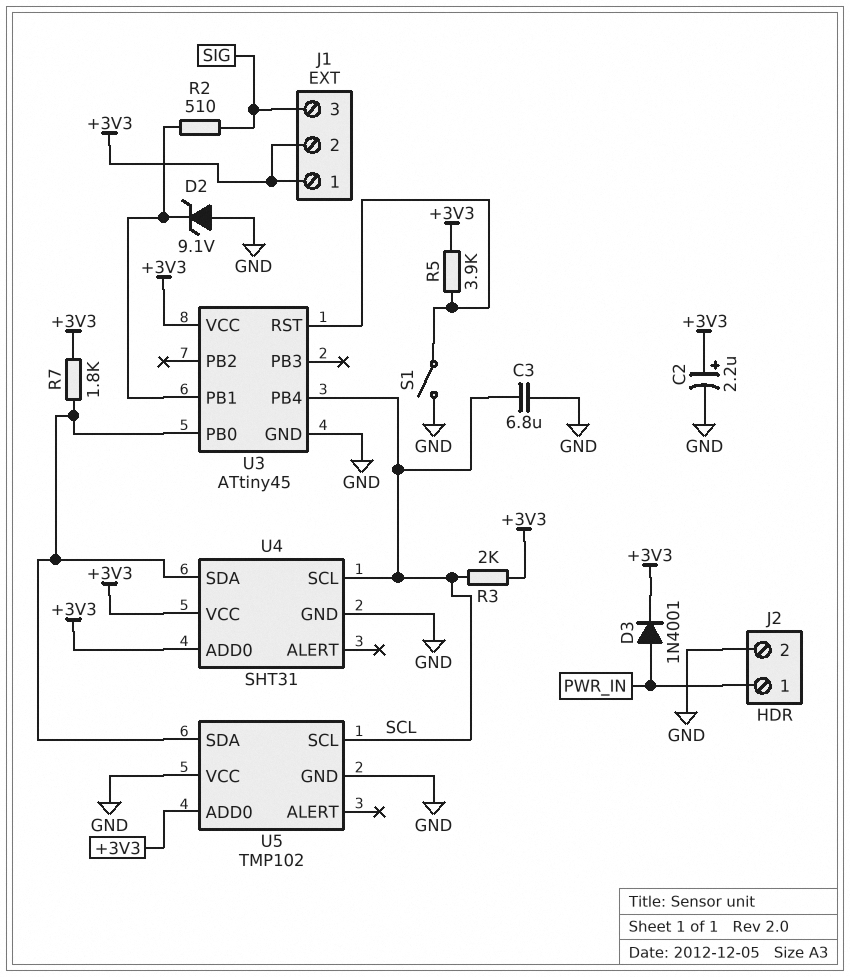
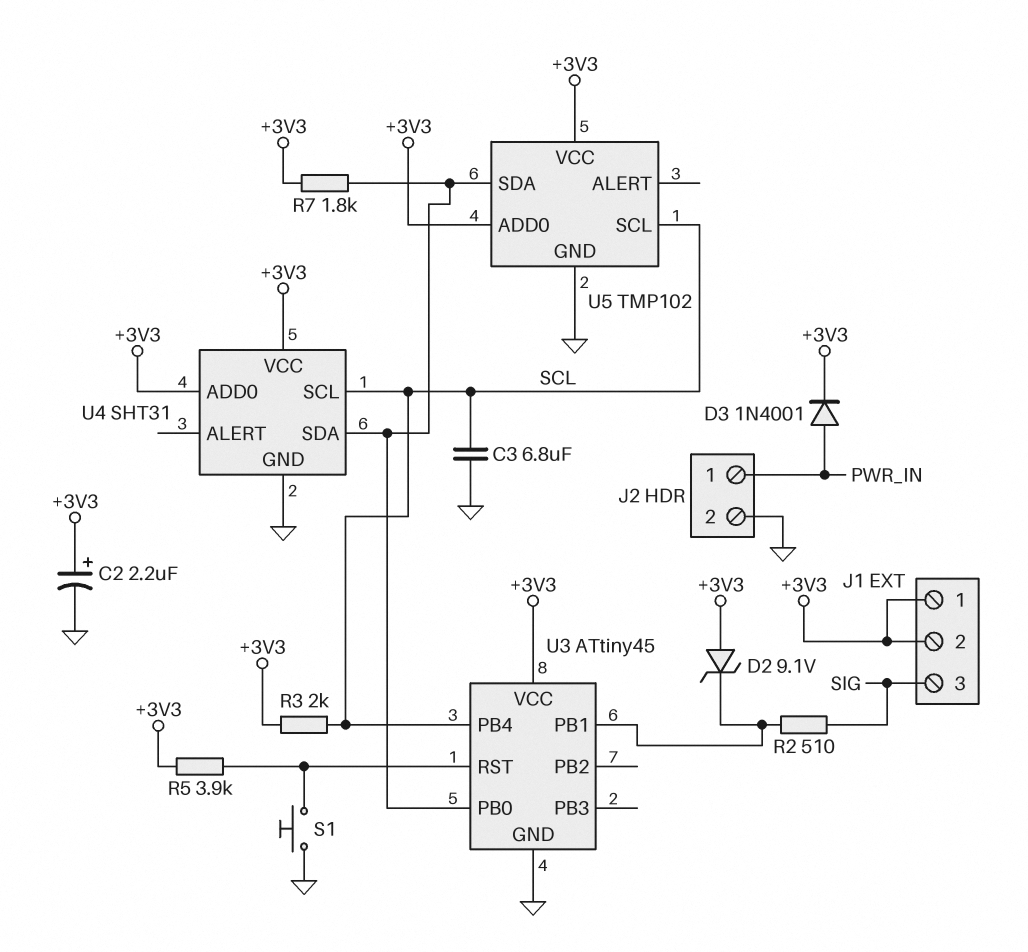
D2: zener 9.1V (A GND, K U3/PB1) -> zener 9.1V (A +3V3, K U3/PB1)
S1: switch (GND, U3/RST) -> button (GND, U3/RST)
U5 pin VCC: GND -> +3V3

